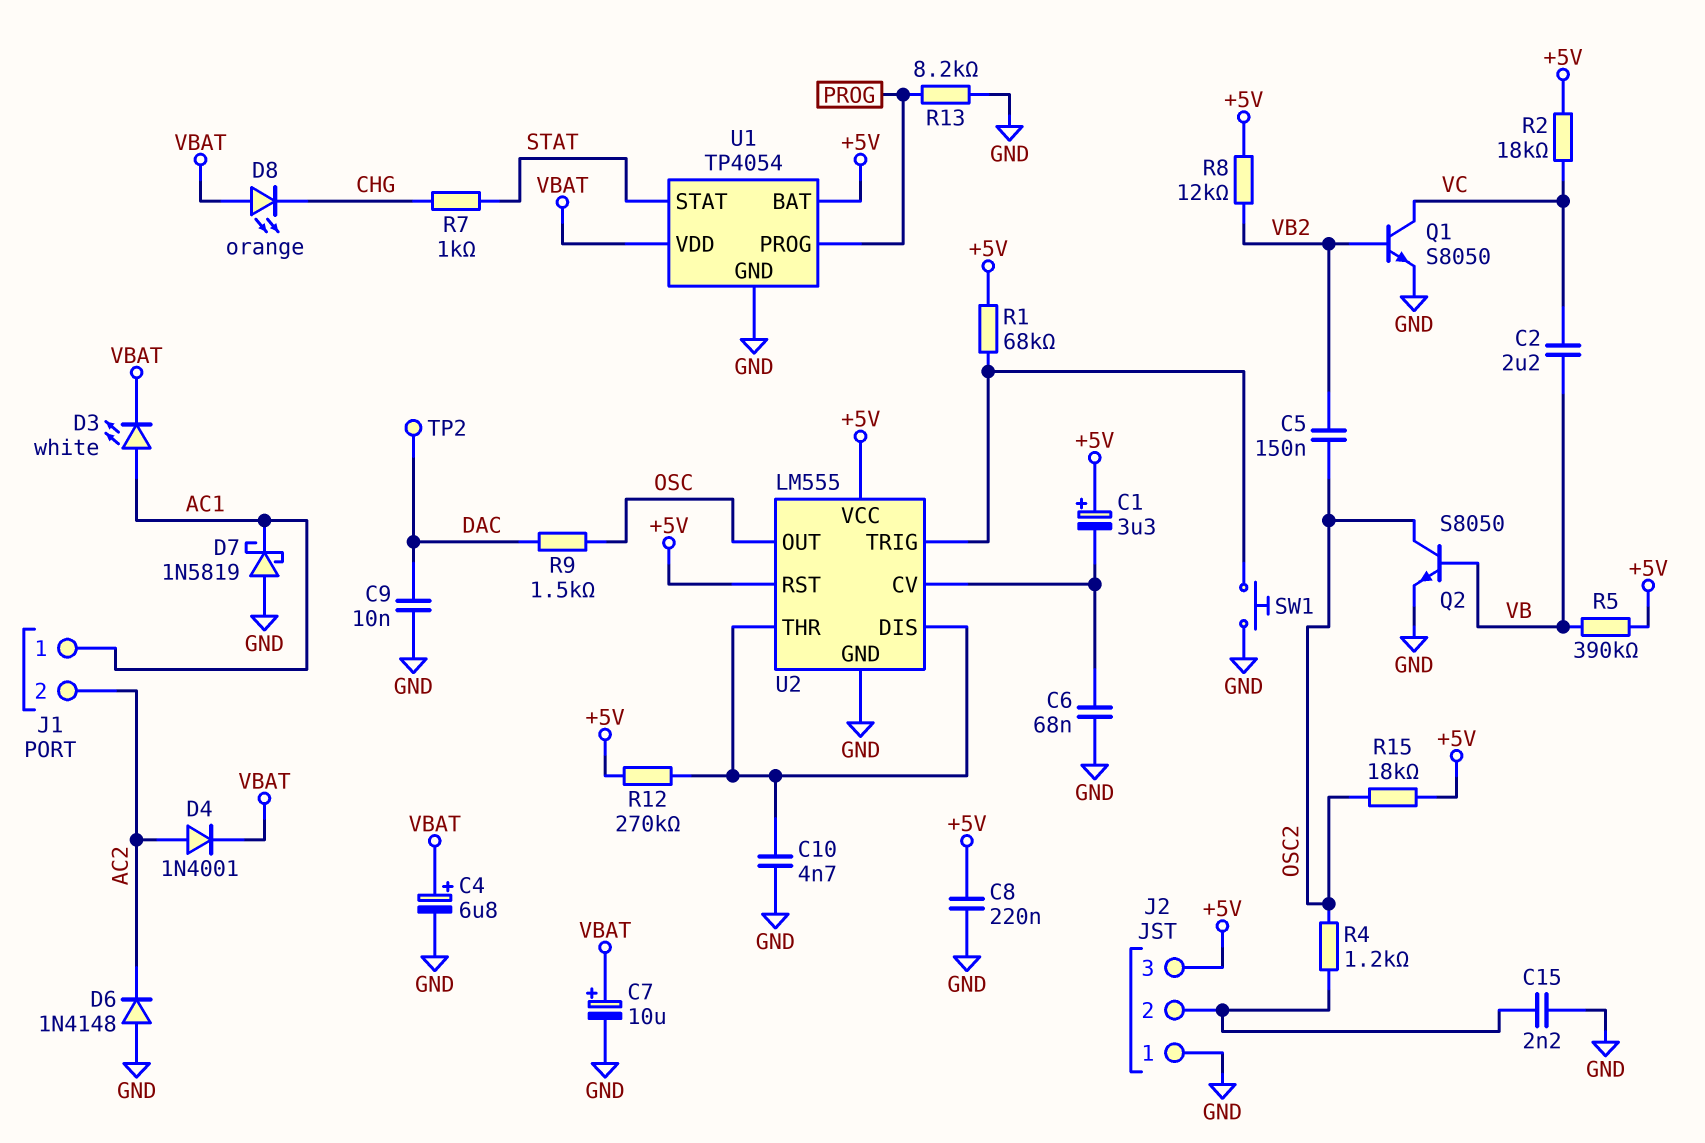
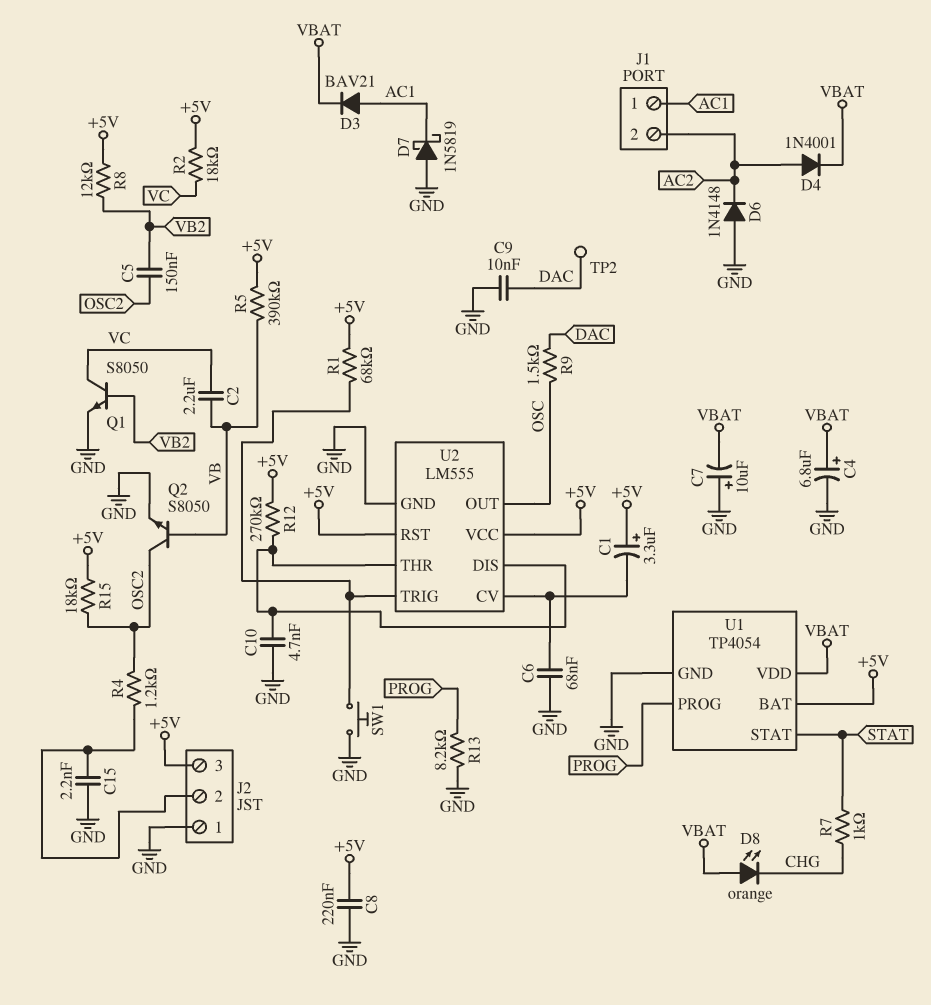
C7: 10uF (plus VBAT, minus GND) -> 10uF (plus GND, minus VBAT)
D3: LED white (A AC1, K VBAT) -> diode BAV21 (A AC1, K VBAT)

